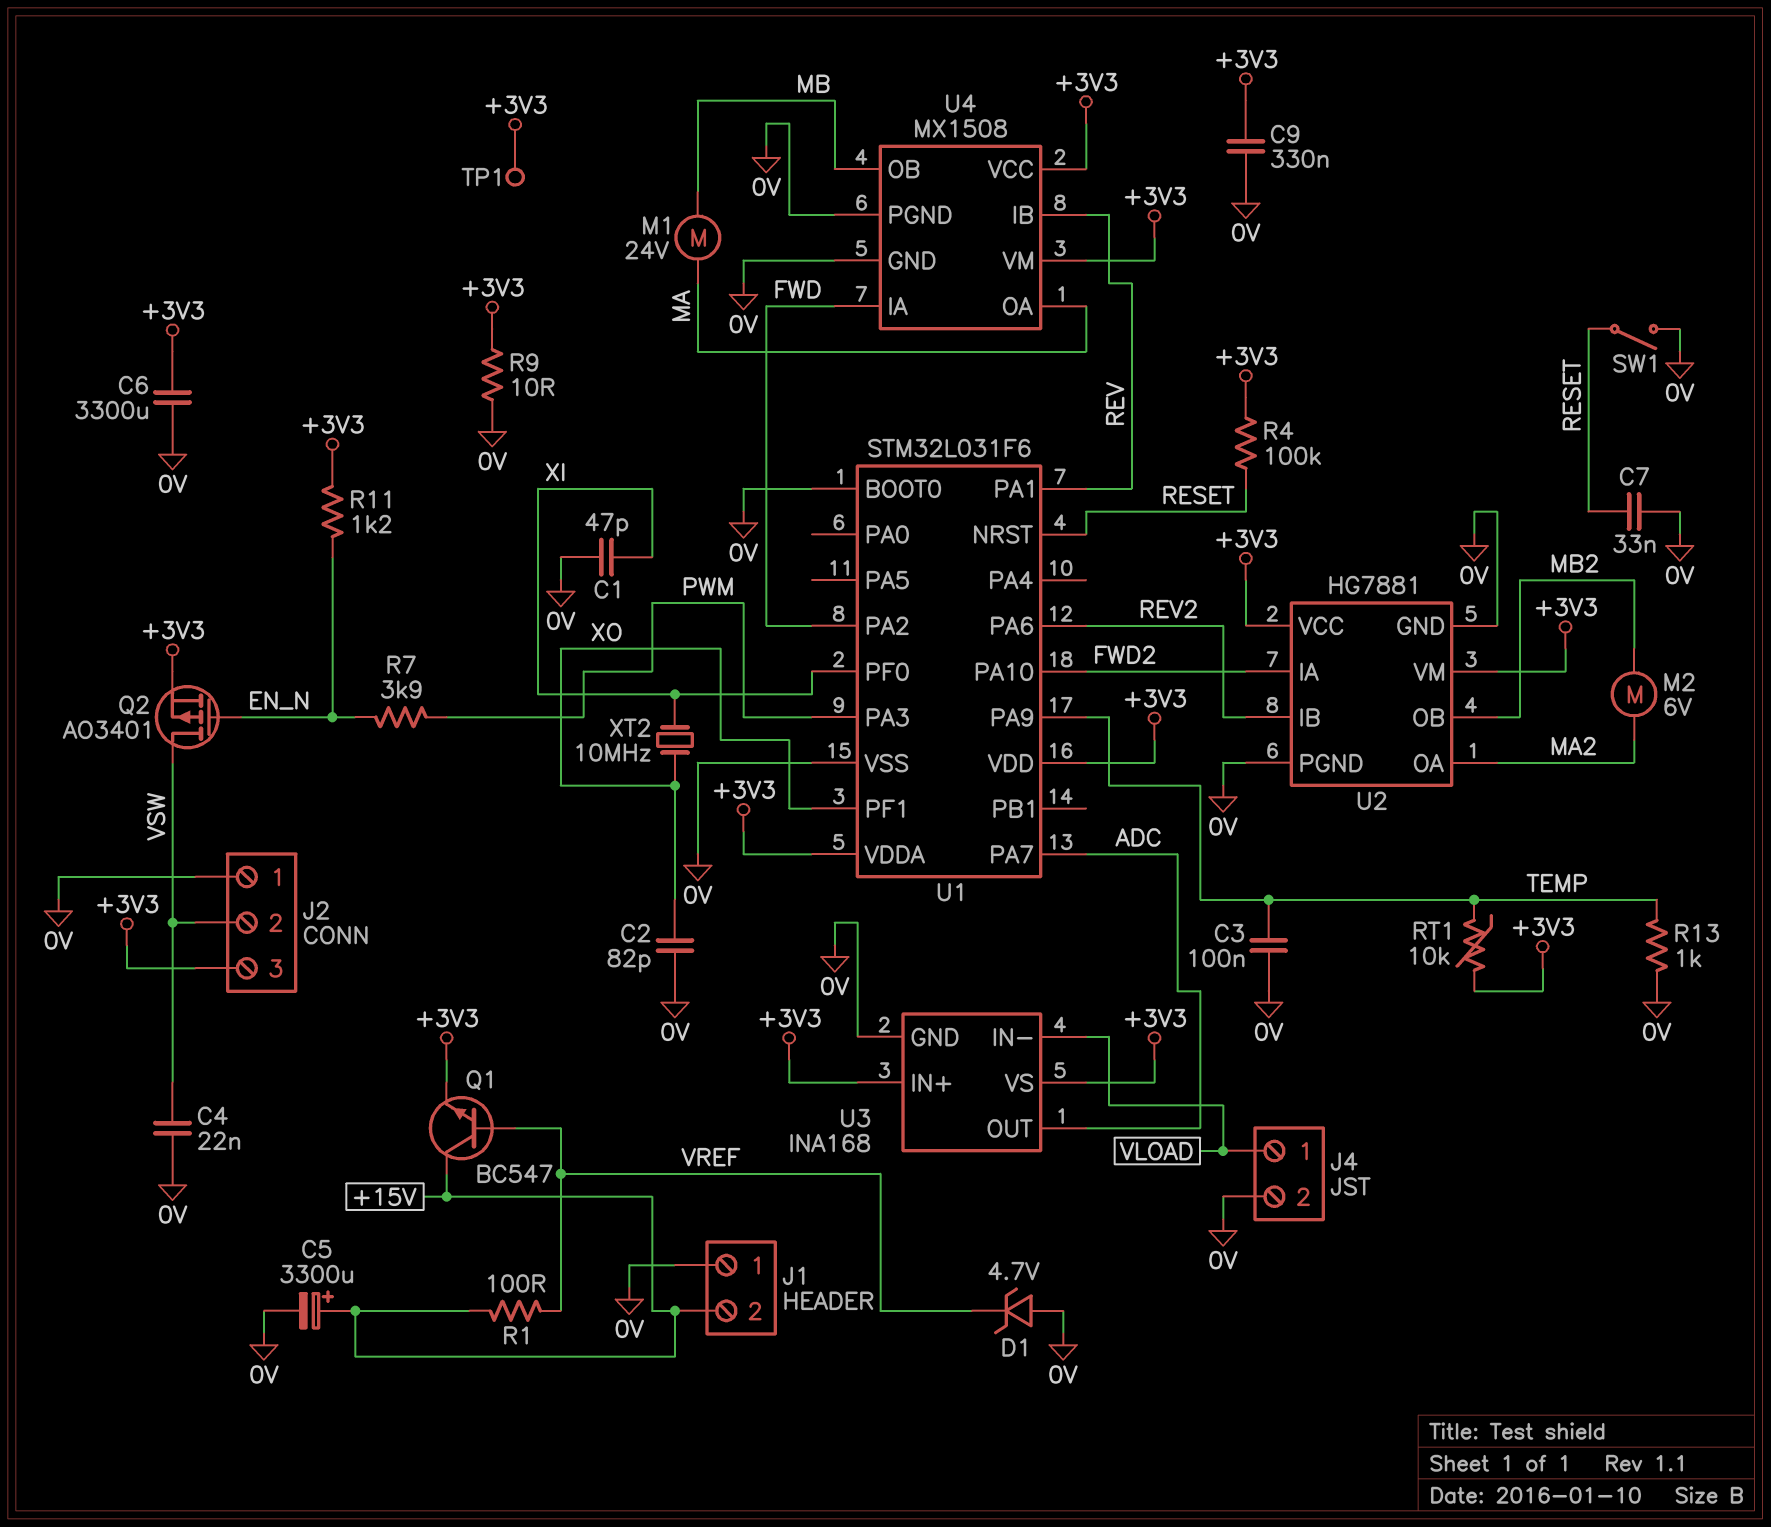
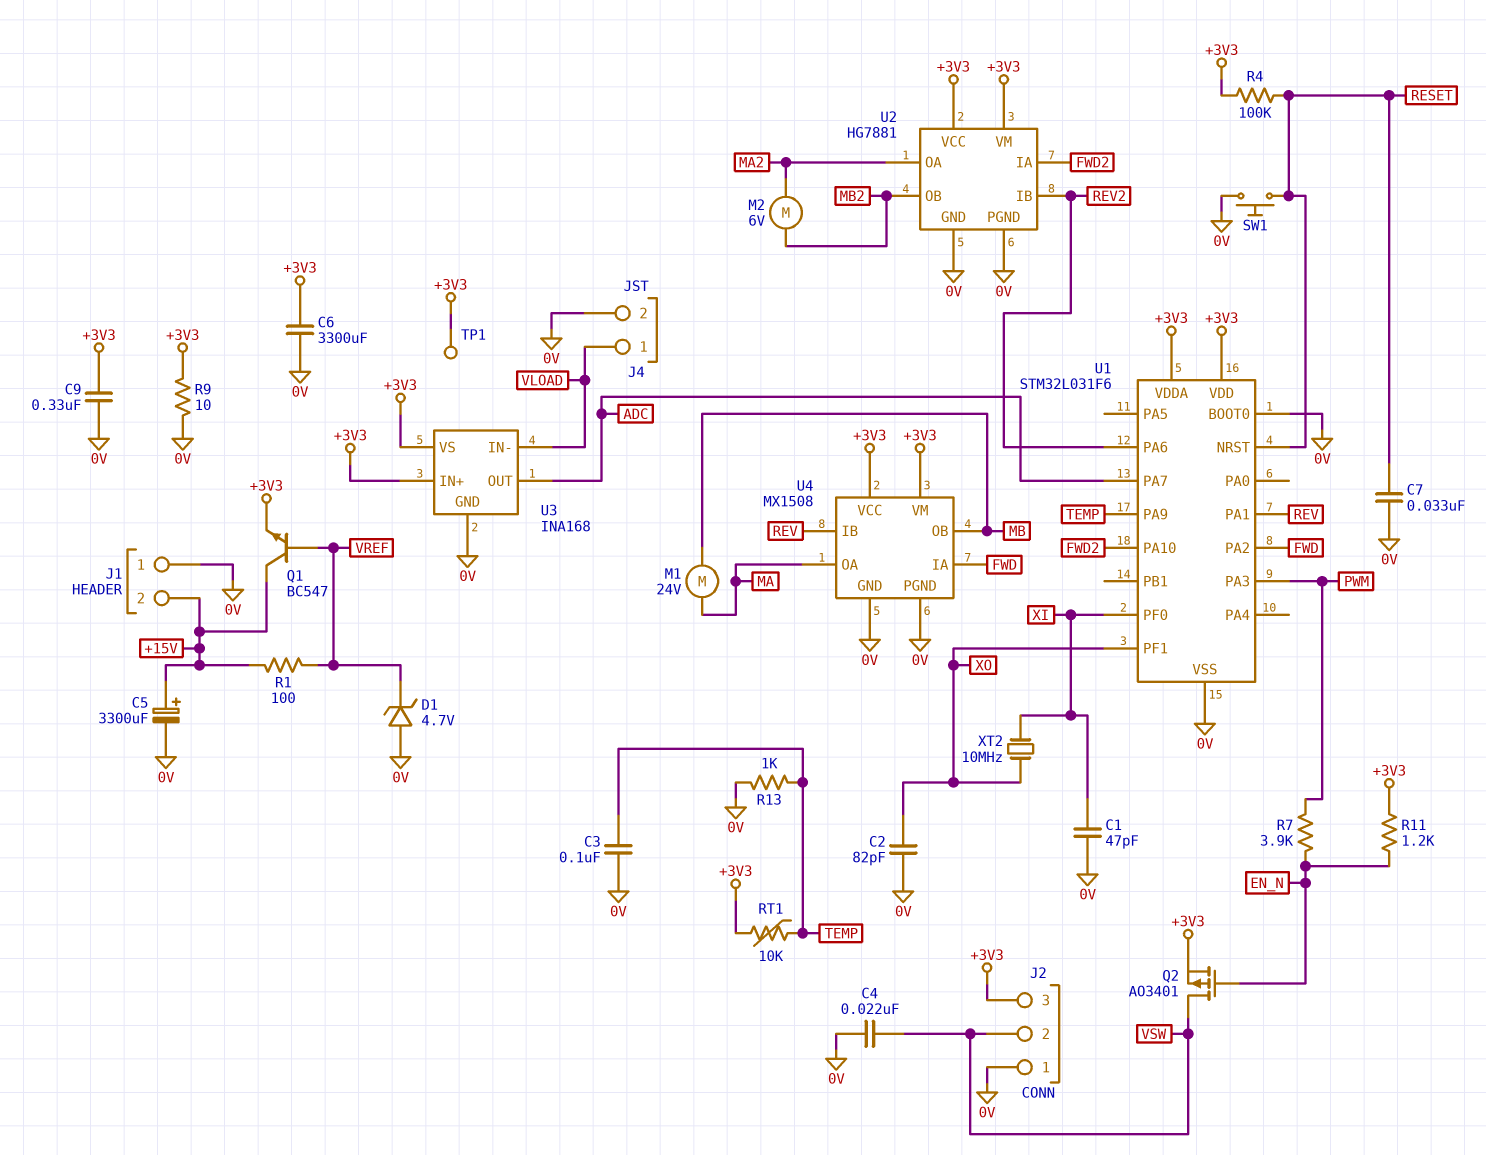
SW1: switch (0V, RESET) -> button (0V, RESET)

